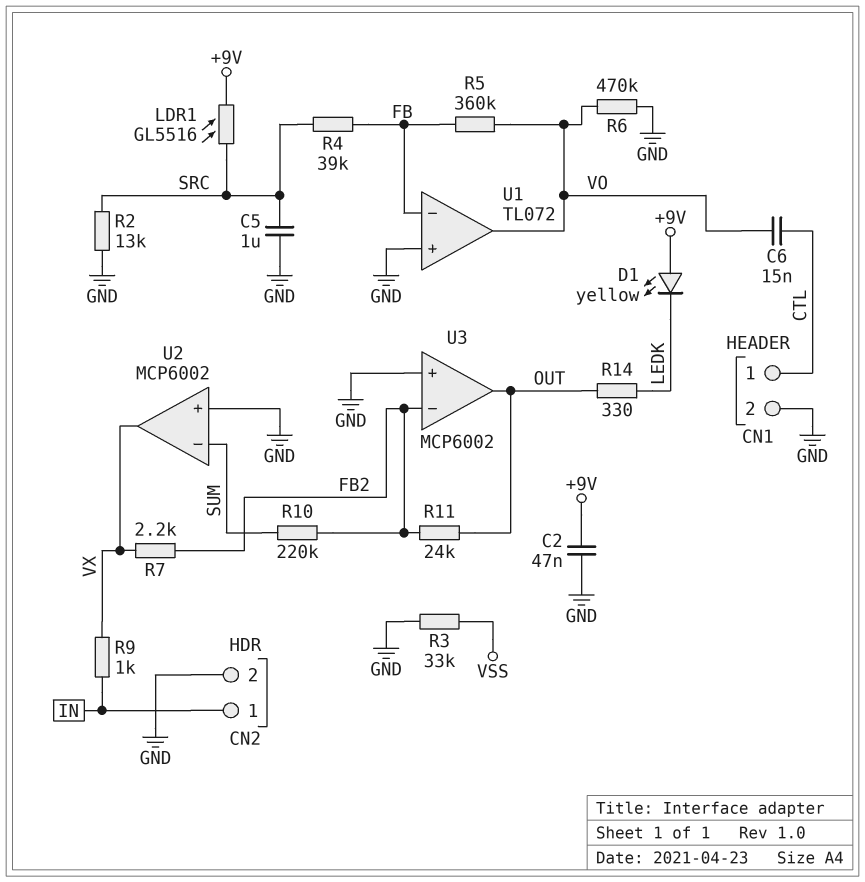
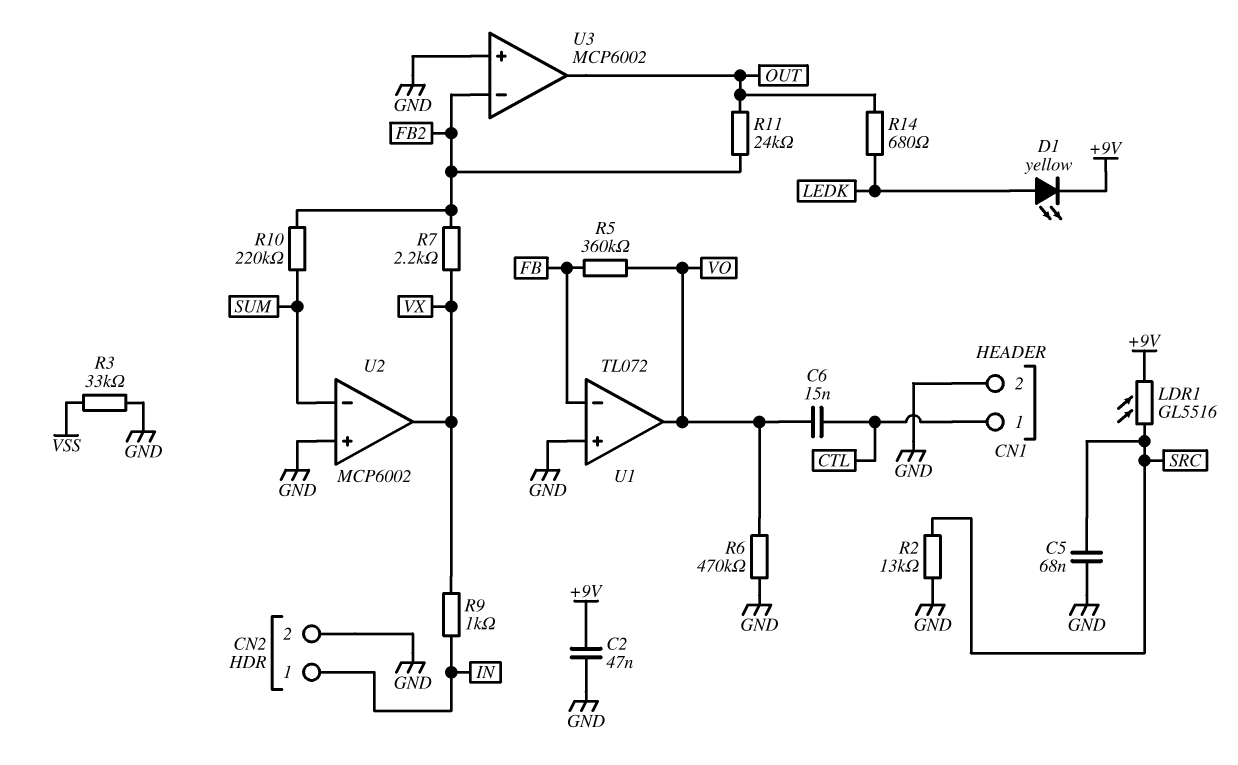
C5: 1uF (GND, SRC) -> 68nF (GND, SRC)
D1: LED yellow (A +9V, K LEDK) -> LED yellow (A LEDK, K +9V)
R4: 39k (FB, SRC) -> none
R14: 330 (LEDK, OUT) -> 680 (LEDK, OUT)

